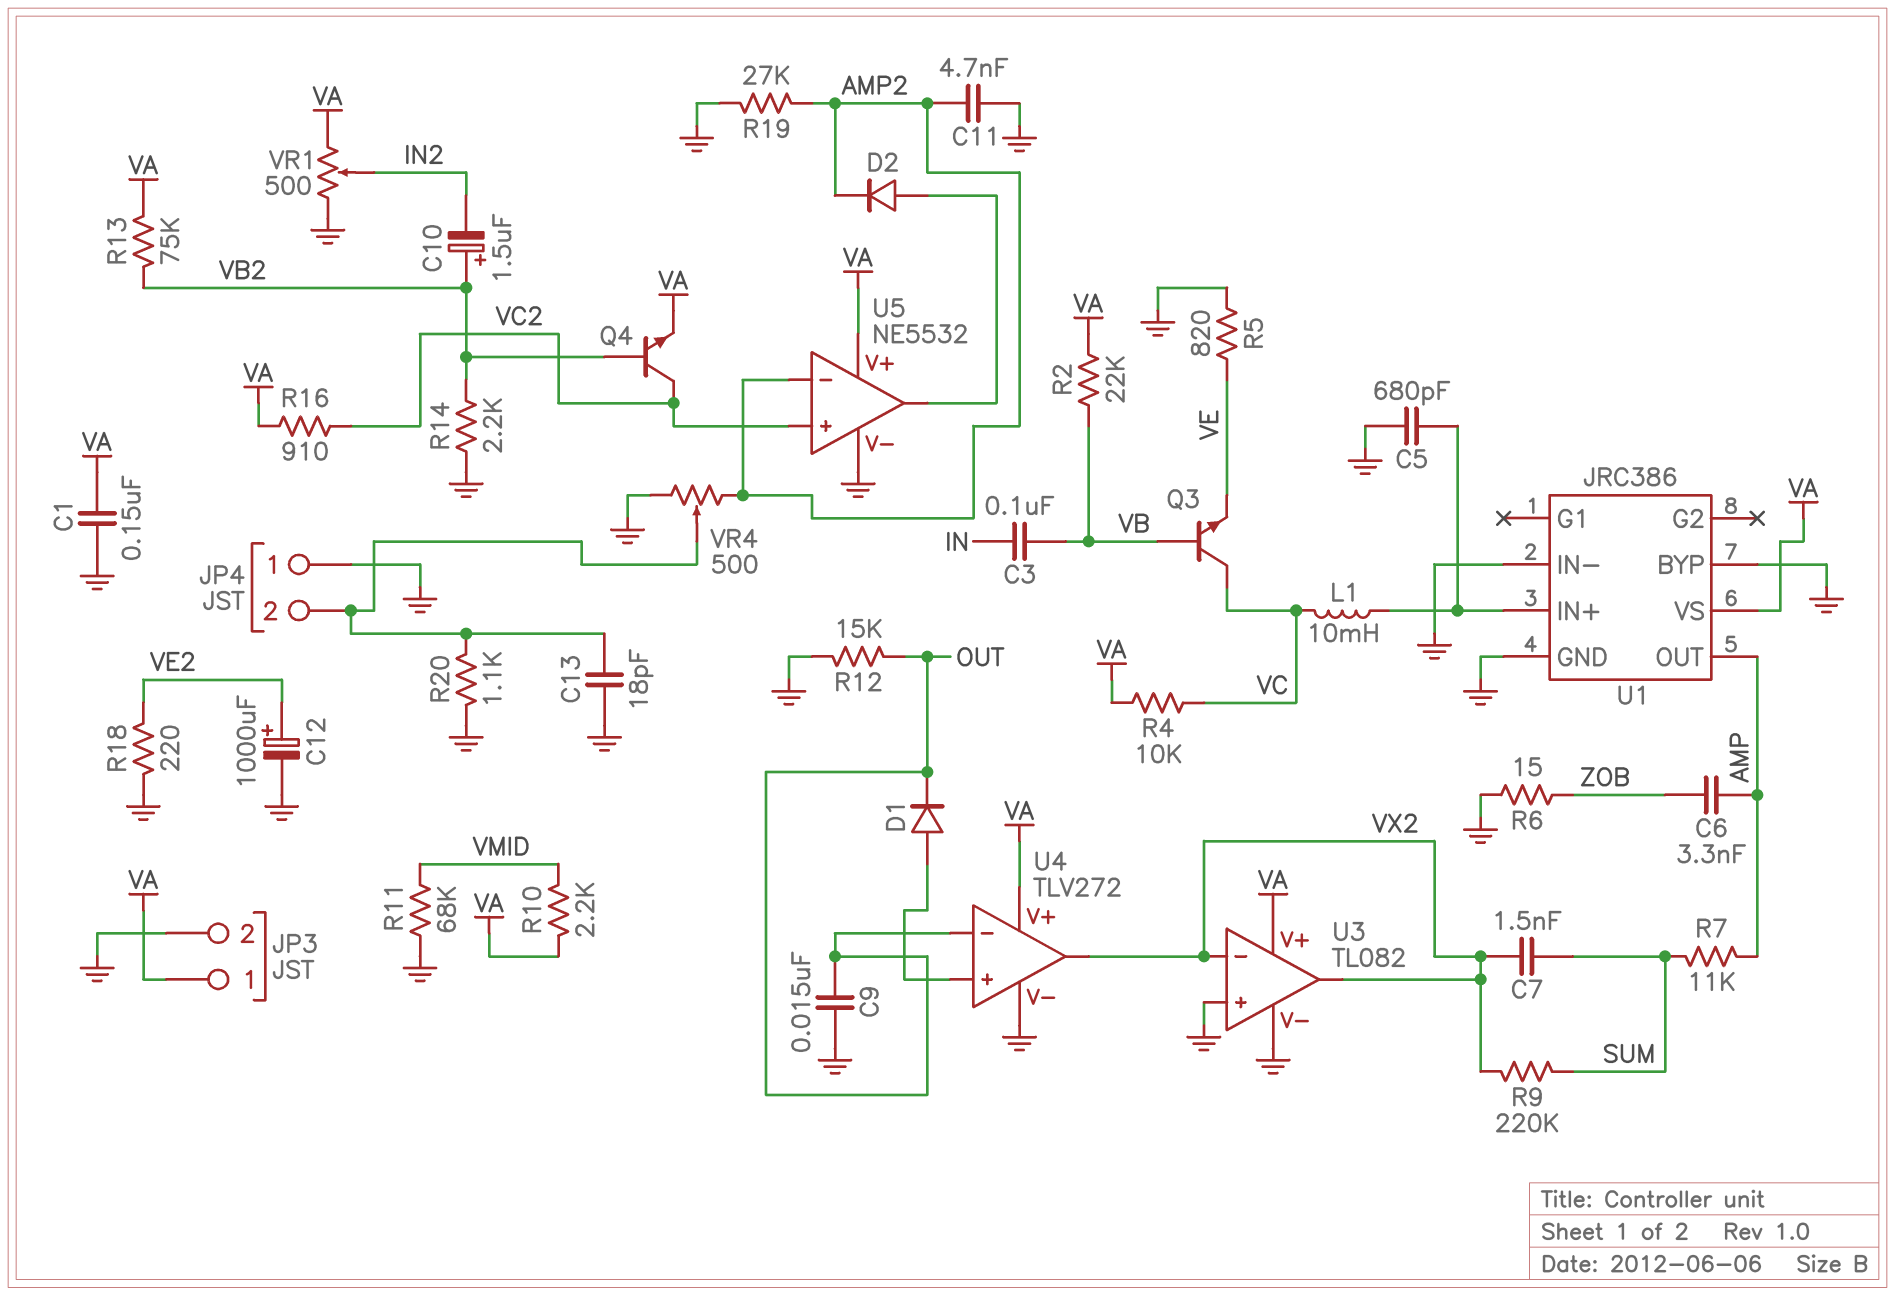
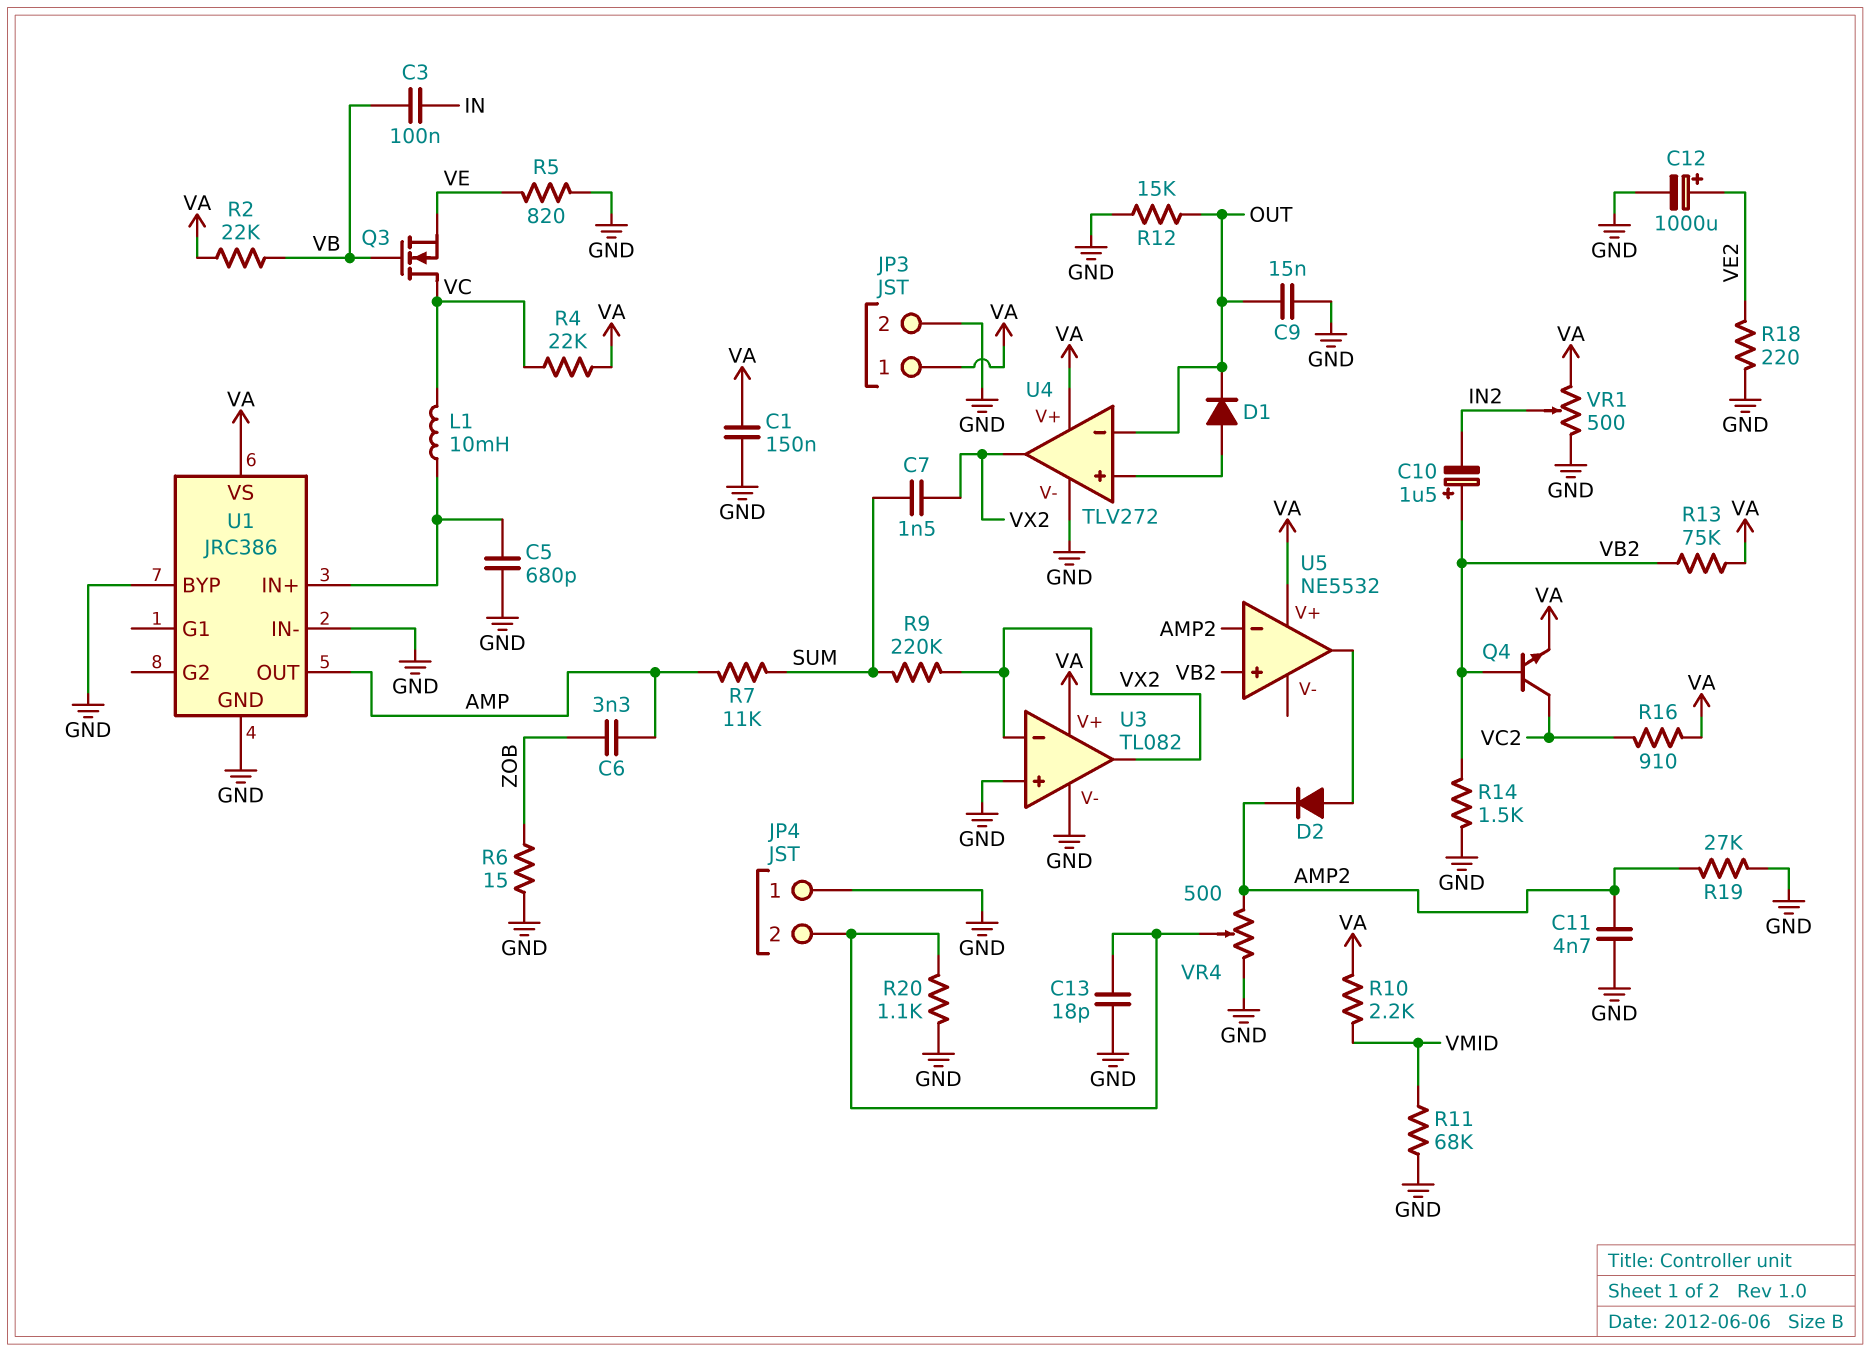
Q3: NPN (B VB, C VC, E VE) -> NMOS (G VB, D VC, S VE)
R4: 10k (VA, VC) -> 22k (VA, VC)
R14: 2.2k (GND, VB2) -> 1.5k (GND, VB2)
U5 pin V-: GND -> none
U5 pin in+: VC2 -> VB2

